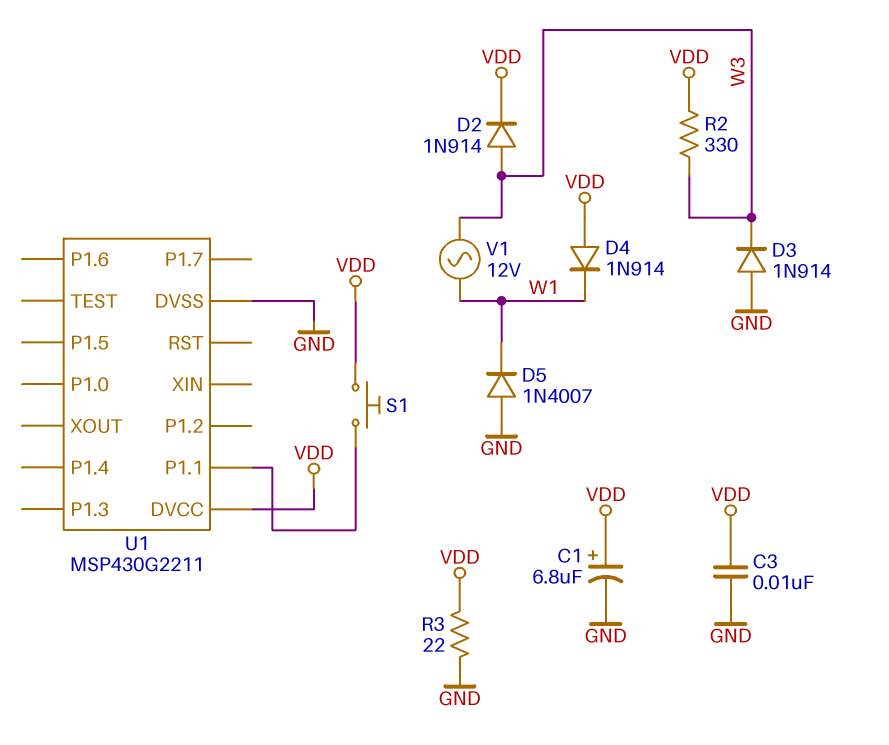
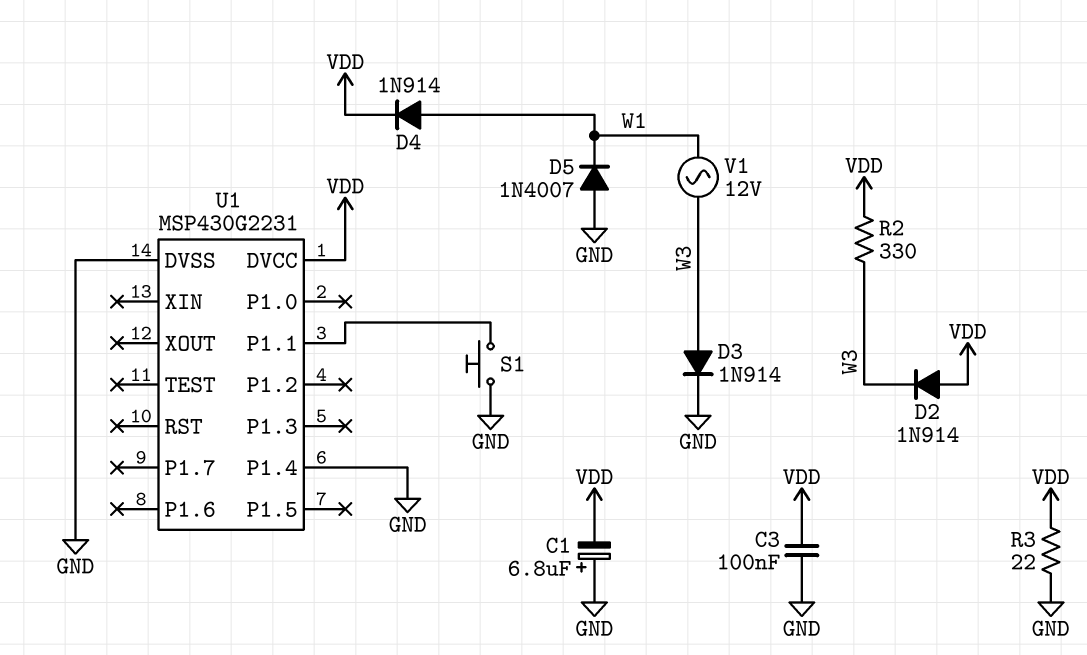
C1: 6.8uF (plus VDD, minus GND) -> 6.8uF (plus GND, minus VDD)
C3: 10nF (GND, VDD) -> 100nF (GND, VDD)
D2: diode 1N914 (A W3, K VDD) -> diode 1N914 (A VDD, K W3)
D3: diode 1N914 (A GND, K W3) -> diode 1N914 (A W3, K GND)
D4: diode 1N914 (A VDD, K W1) -> diode 1N914 (A W1, K VDD)
S1: button (U1/P1.1, VDD) -> button (GND, U1/P1.1)
U1: MSP430G2211 -> MSP430G2231
U1 pin P1.4: none -> GND

